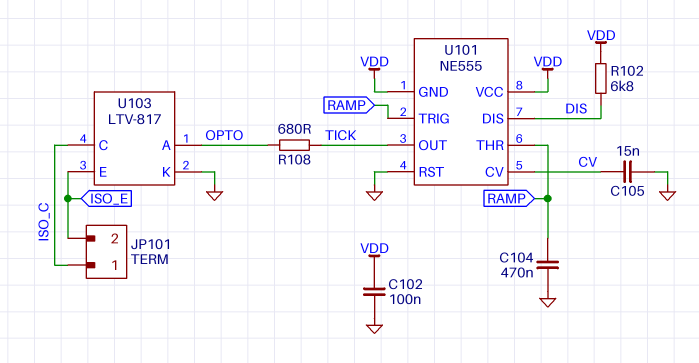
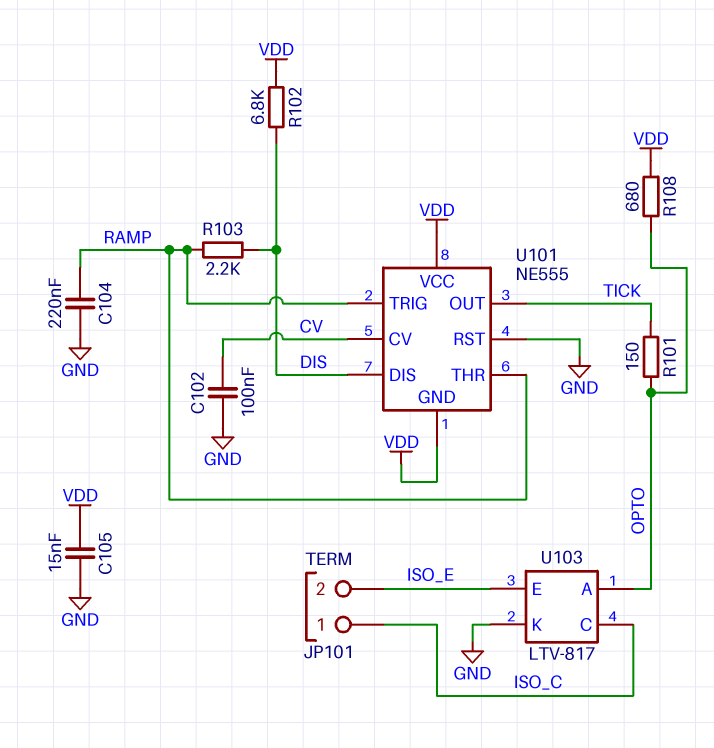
C102: 100nF (GND, VDD) -> 100nF (CV, GND)
C104: 470nF (GND, RAMP) -> 220nF (GND, RAMP)
C105: 15nF (CV, GND) -> 15nF (GND, VDD)
R101: none -> 150 (OPTO, TICK)
R103: none -> 2.2k (DIS, RAMP)
R108: 680 (OPTO, TICK) -> 680 (OPTO, VDD)

